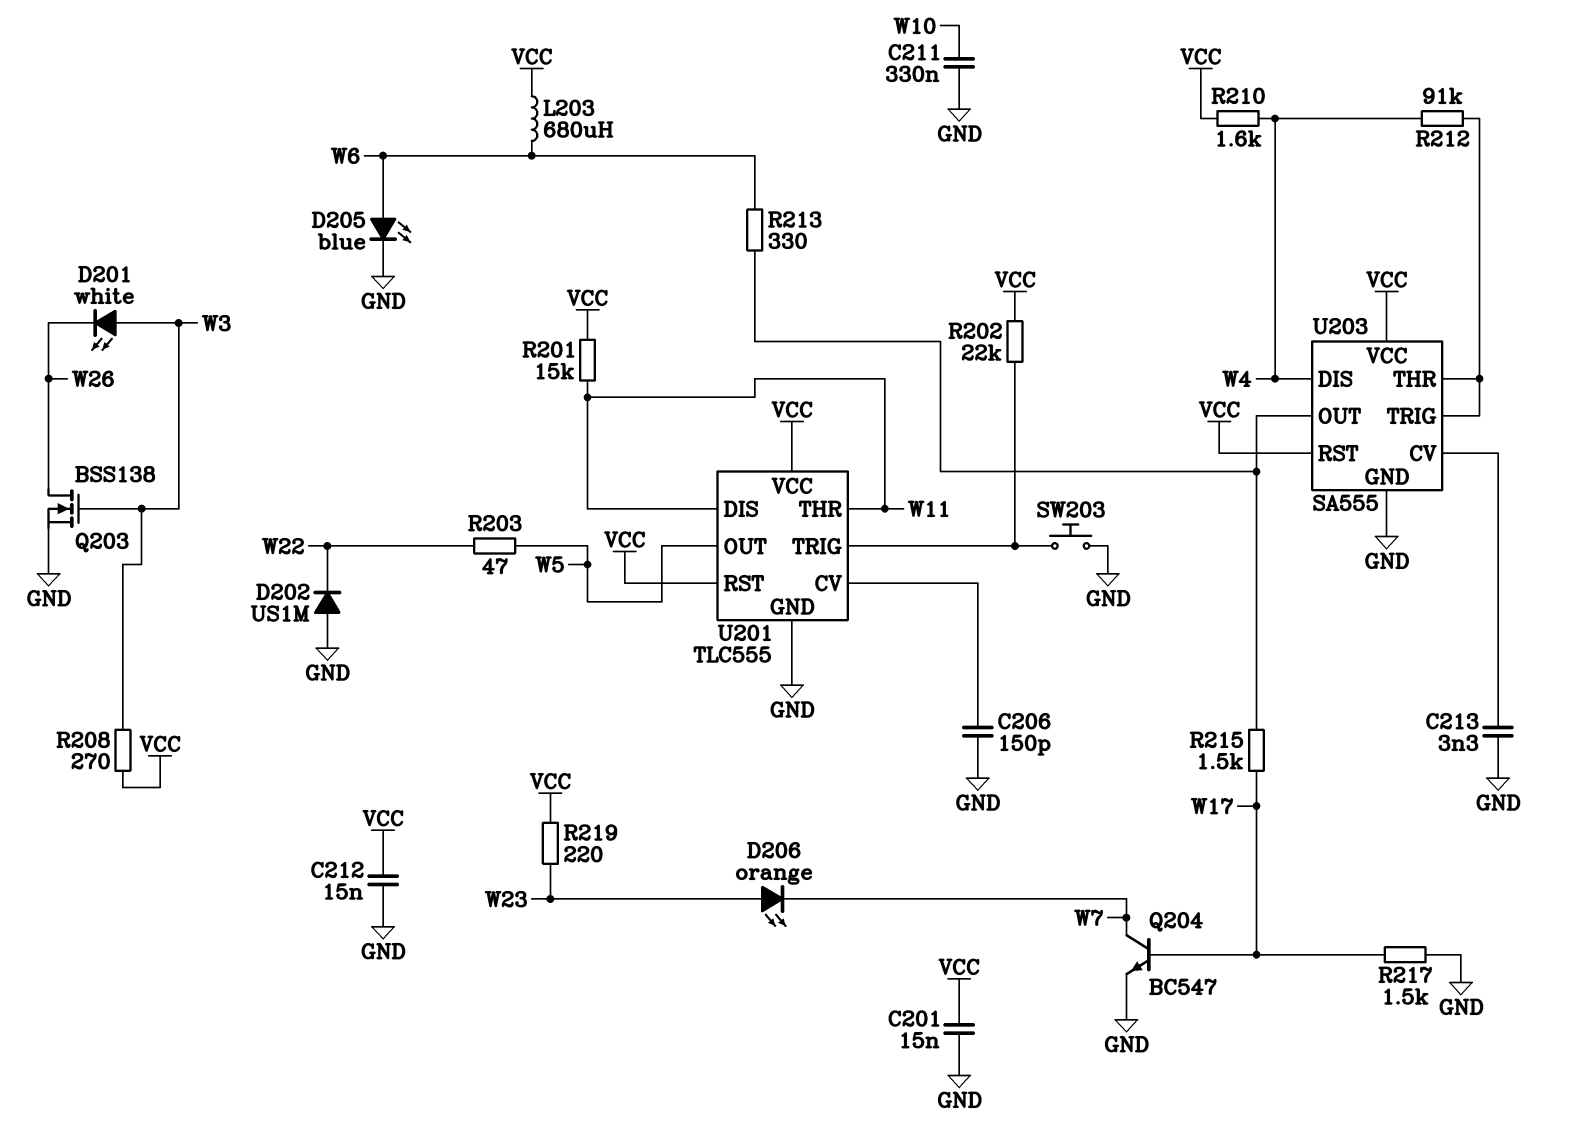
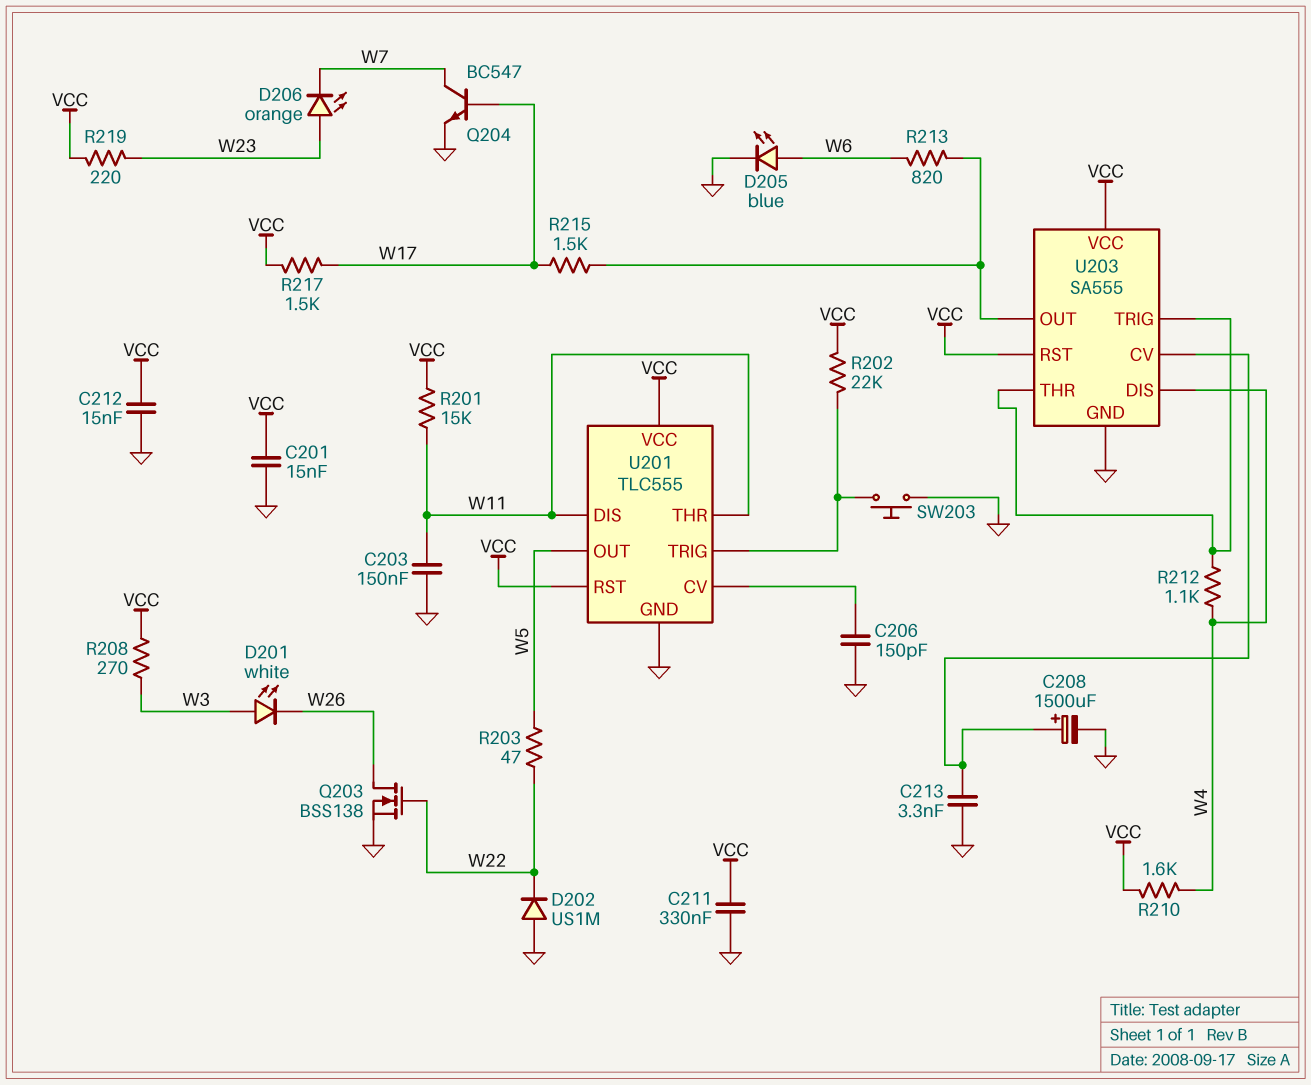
C203: none -> 150nF (GND, W11)
C208: none -> 1500uF (plus U203/CV, minus GND)
C211: 330nF (GND, W10) -> 330nF (GND, VCC)
L203: 680uH (VCC, W6) -> none
Q203: NMOS BSS138 (G W3, D W26, S GND) -> NMOS BSS138 (G W22, D W26, S GND)
R212: 91k (U203/THR, W4) -> 1.1k (U203/THR, W4)
R213: 330 (U203/OUT, W6) -> 820 (U203/OUT, W6)
R217: 1.5k (GND, W17) -> 1.5k (VCC, W17)

